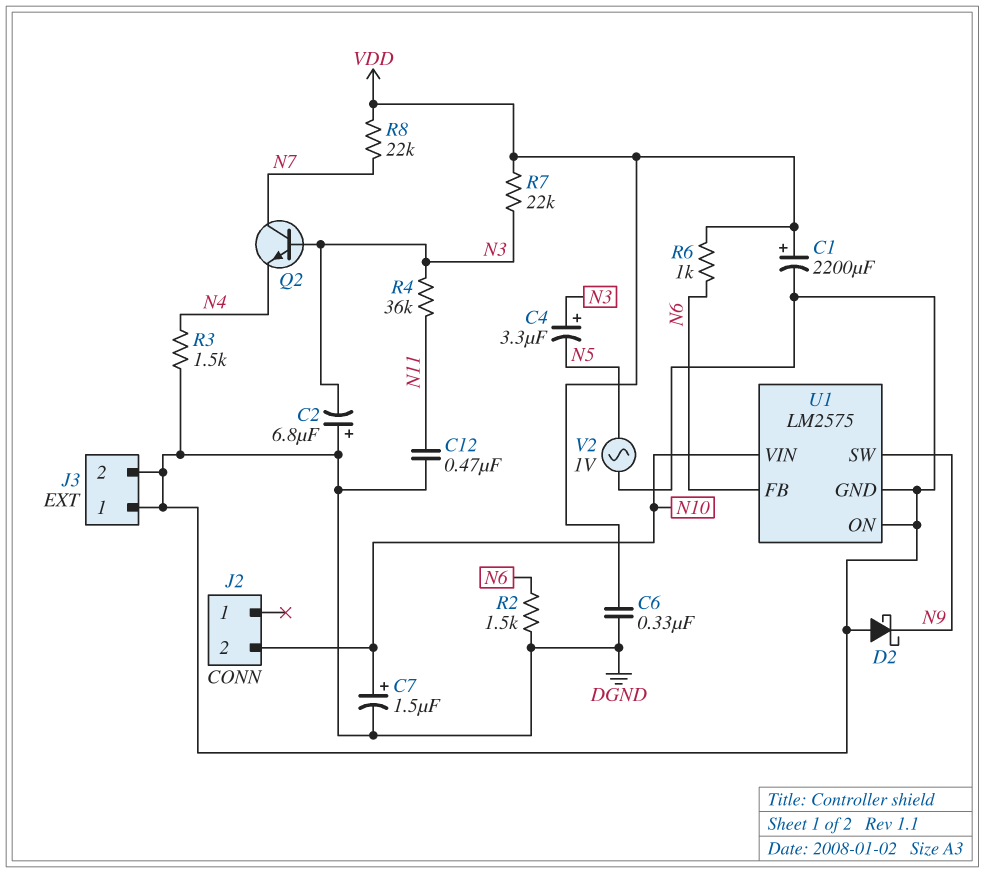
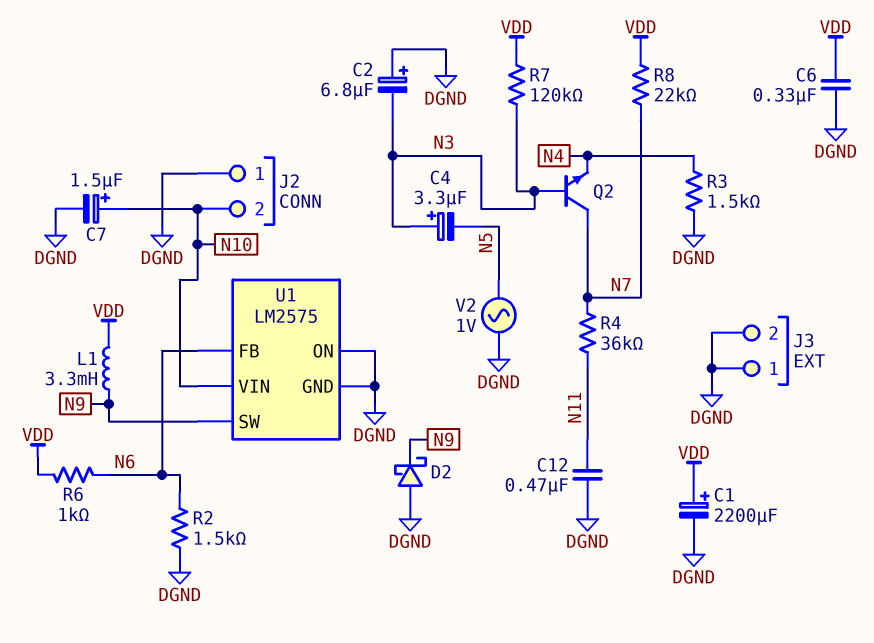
J2 pin 1: none -> DGND
L1: none -> 3.3mH (N9, VDD)
R4: 36k (N3, N11) -> 36k (N7, N11)
R7: 22k (N3, VDD) -> 120k (N3, VDD)

